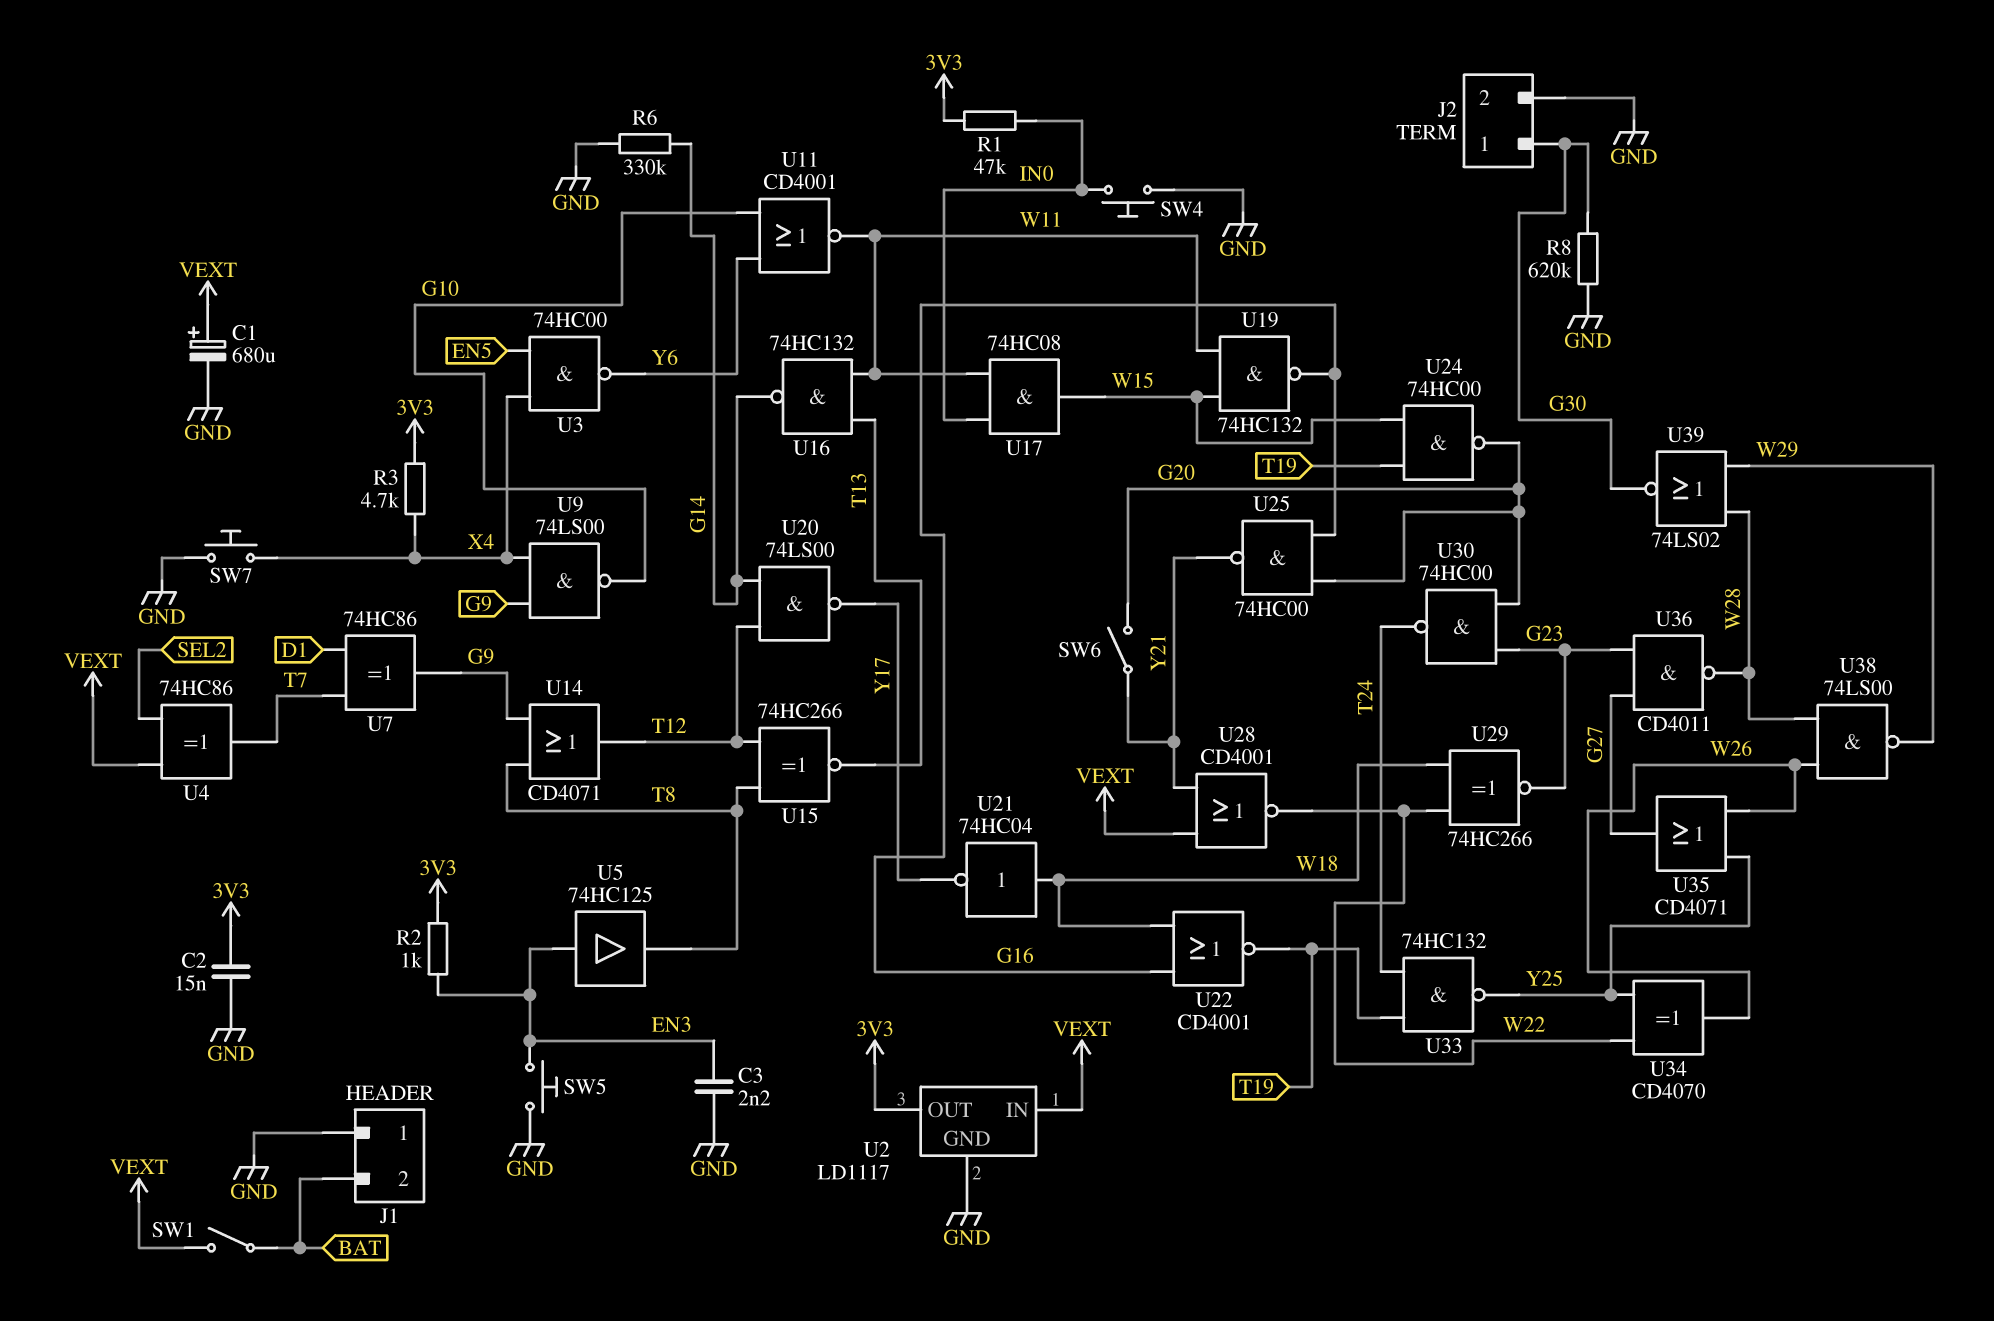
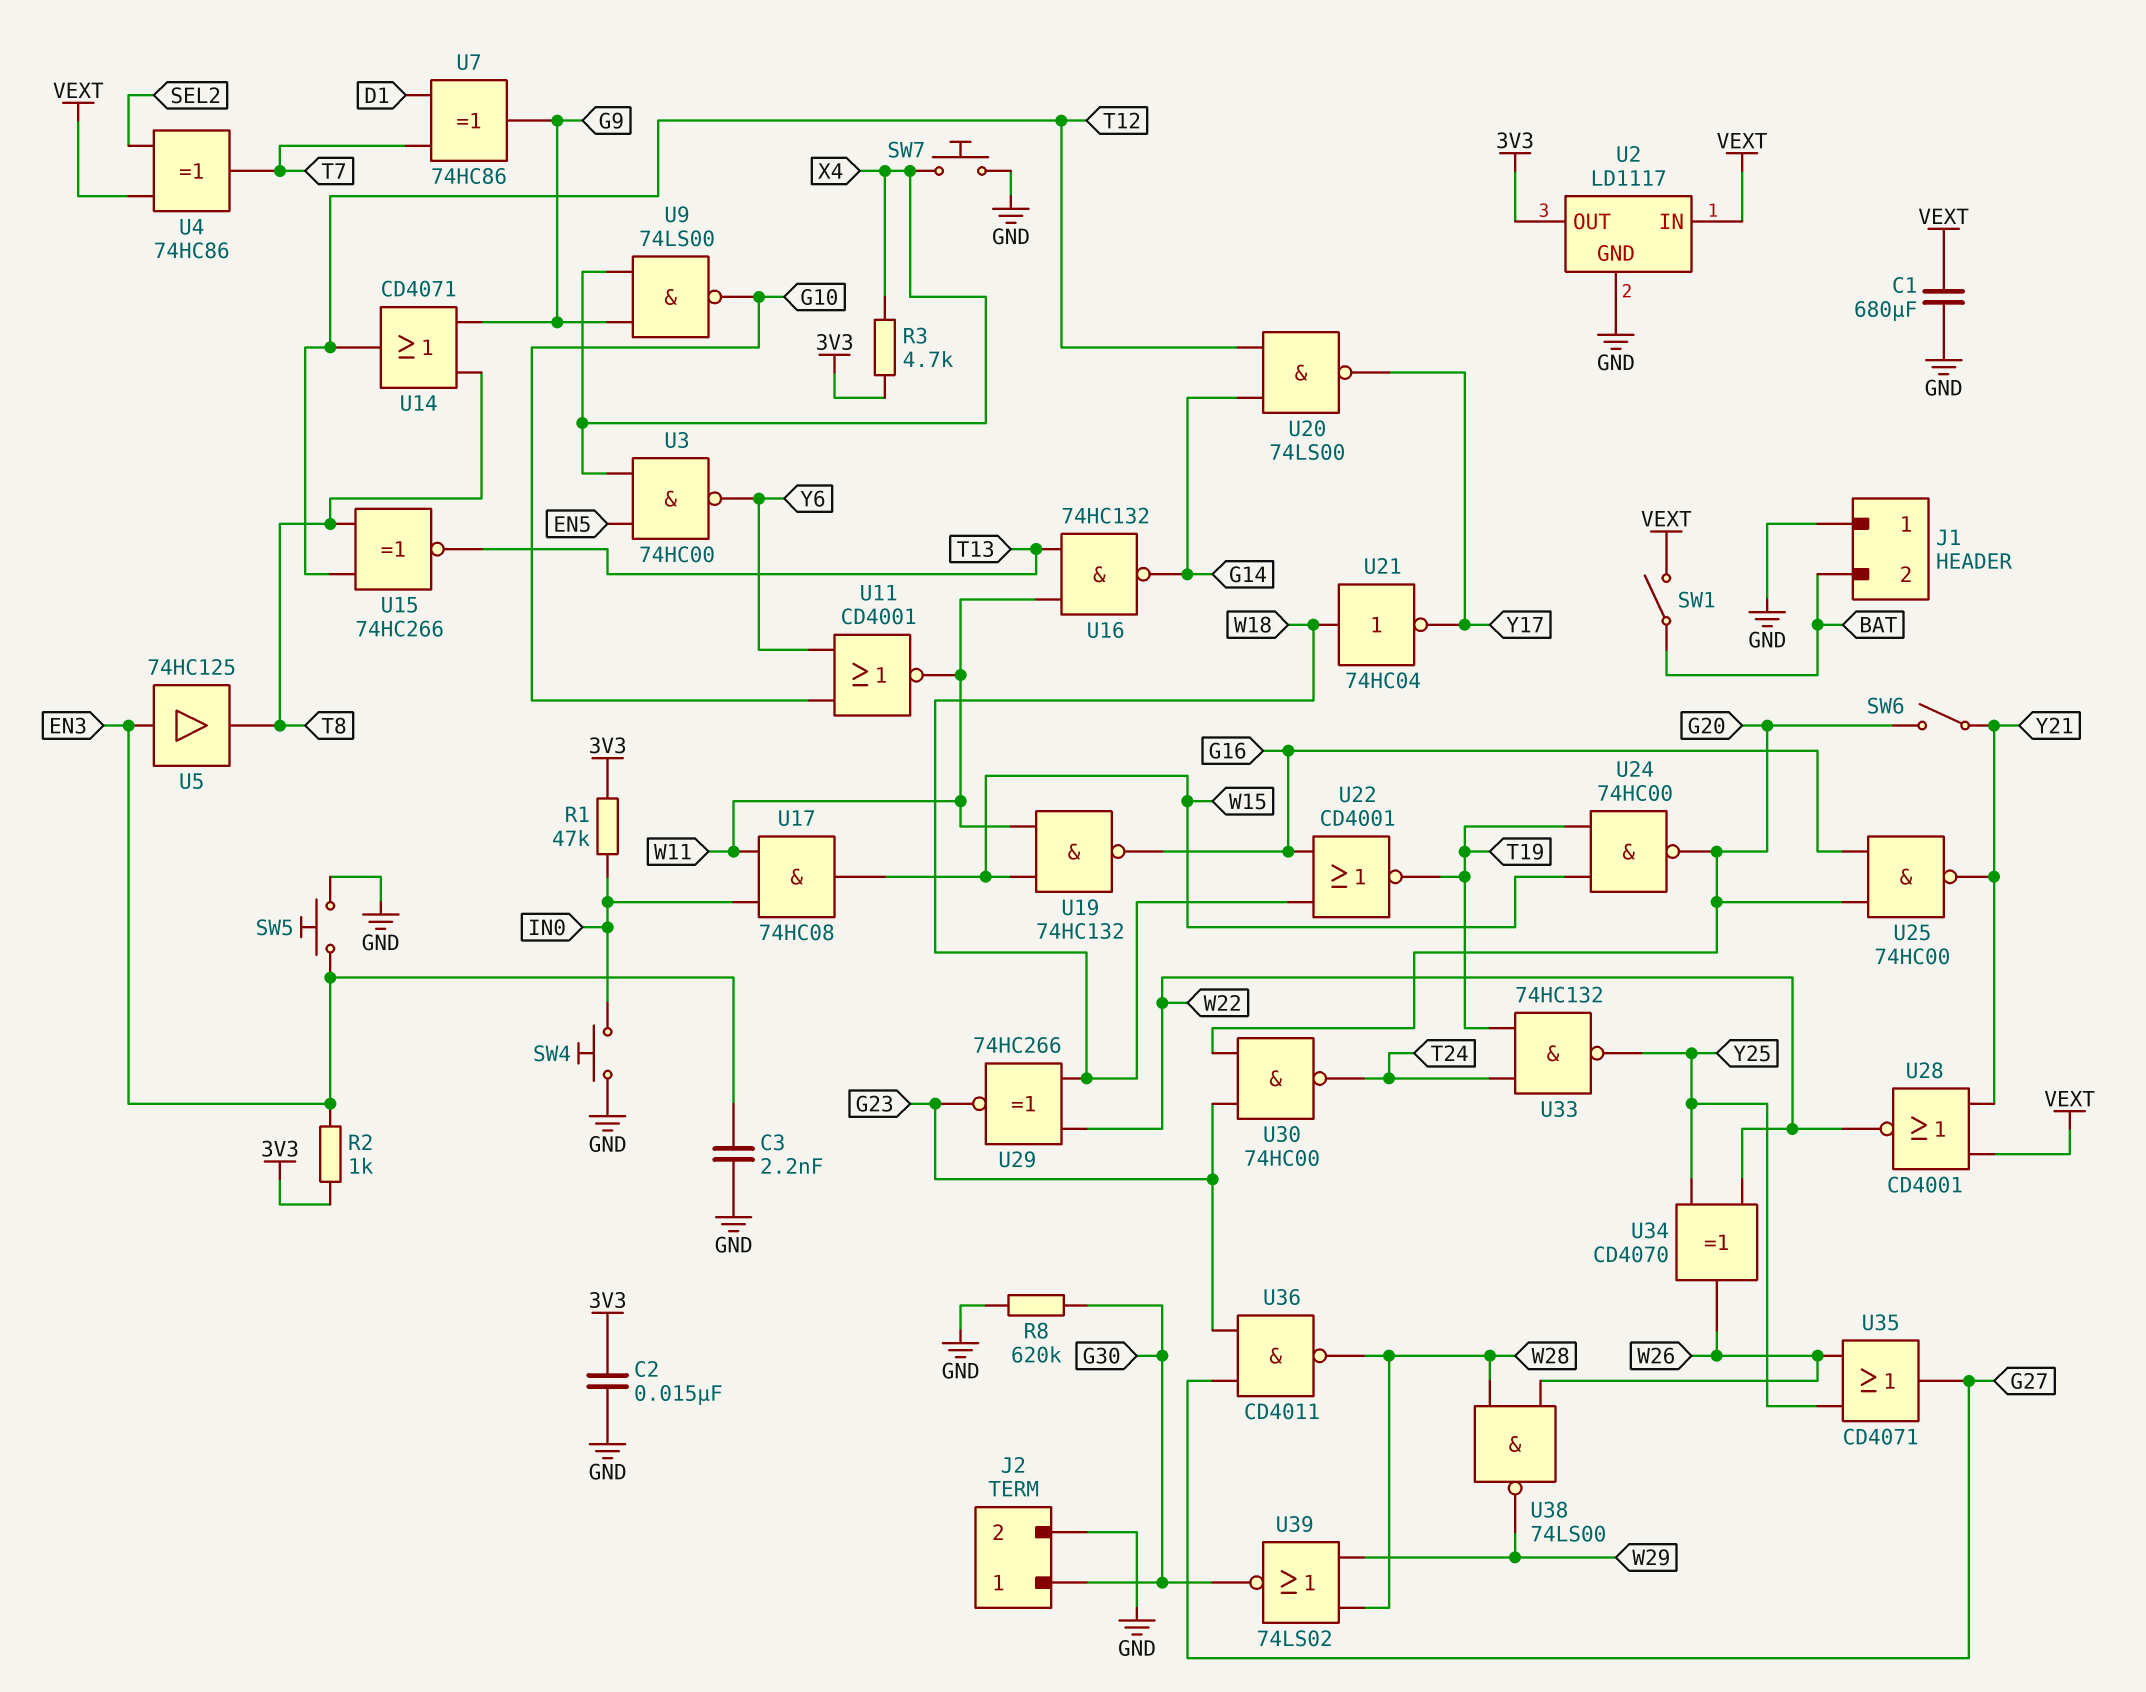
C1: 680uF (plus VEXT, minus GND) -> 680uF (GND, VEXT)
R6: 330k (G14, GND) -> none

